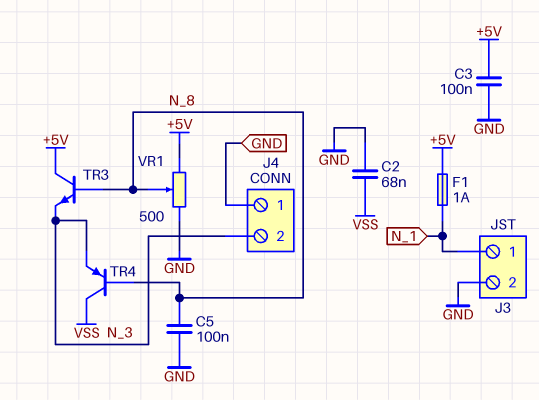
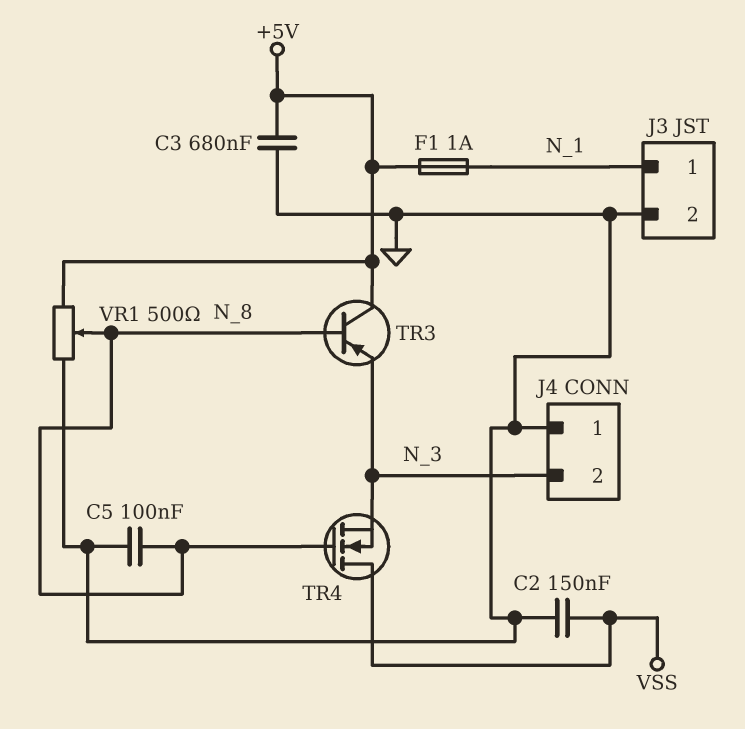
C2: 68nF (GND, VSS) -> 150nF (GND, VSS)
C3: 100nF (+5V, GND) -> 680nF (+5V, GND)
TR3: NPN (B N_8, C +5V, E N_3) -> PNP (B N_8, C +5V, E N_3)
TR4: PNP (B N_8, C VSS, E N_3) -> NMOS (G N_8, D VSS, S N_3)

